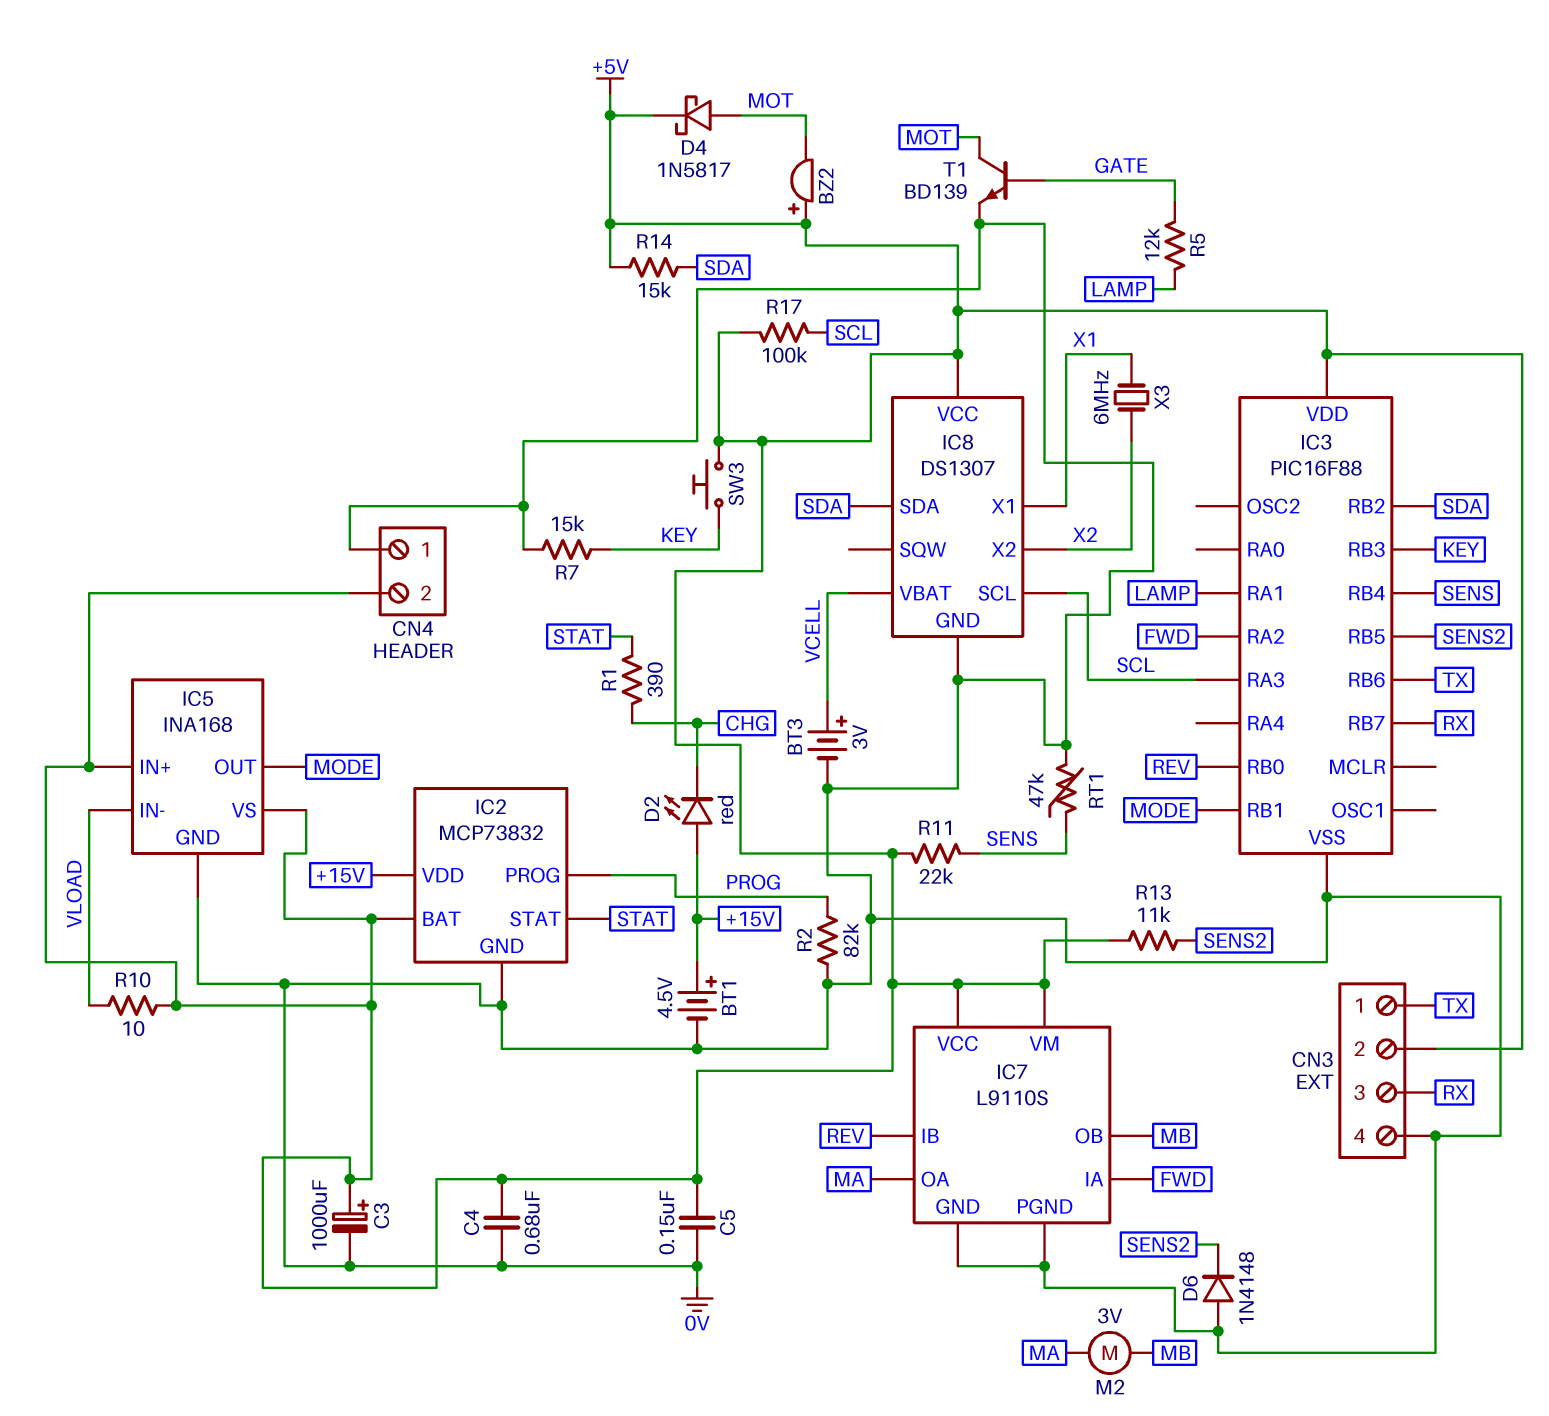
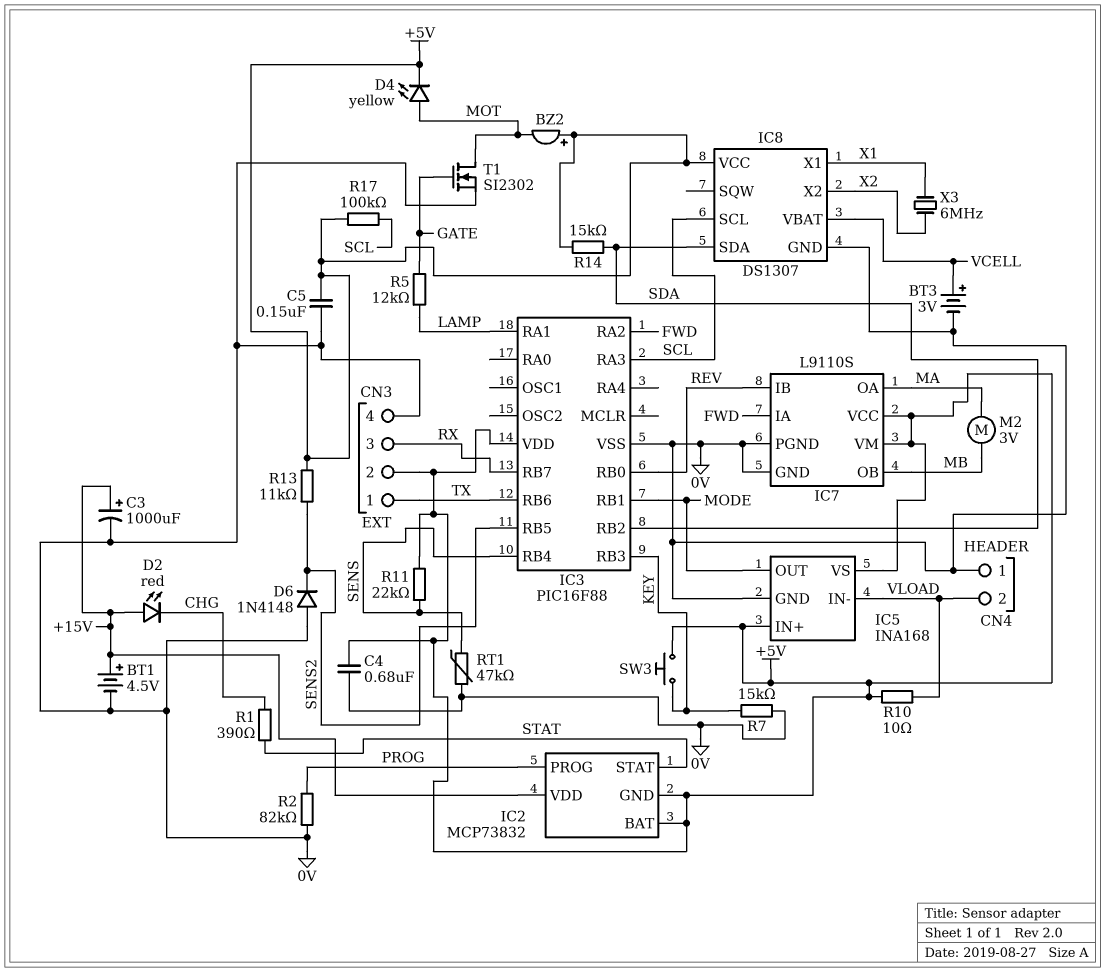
C3: 1000uF (plus +5V, minus 0V) -> 1000uF (plus +15V, minus 0V)
CN4 pin 2: +5V -> VLOAD
D4: schottky 1N5817 (A MOT, K +5V) -> LED yellow (A MOT, K +5V)
IC2 pin GND: 0V -> +5V
T1: NPN BD139 (B GATE, C MOT, E 0V) -> NMOS SI2302 (G GATE, D MOT, S 0V)

